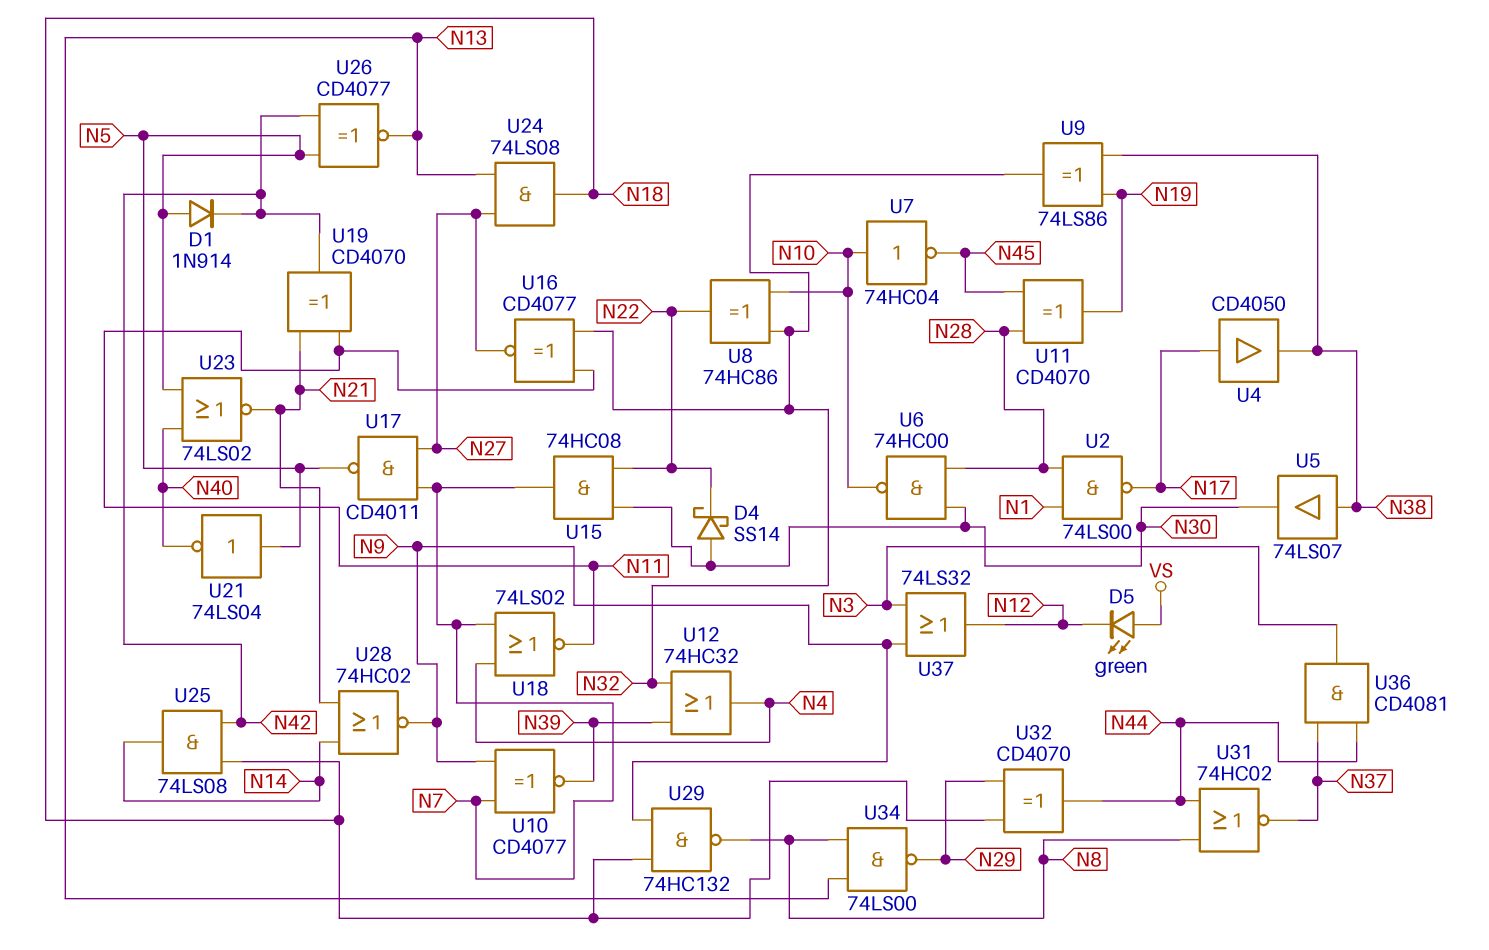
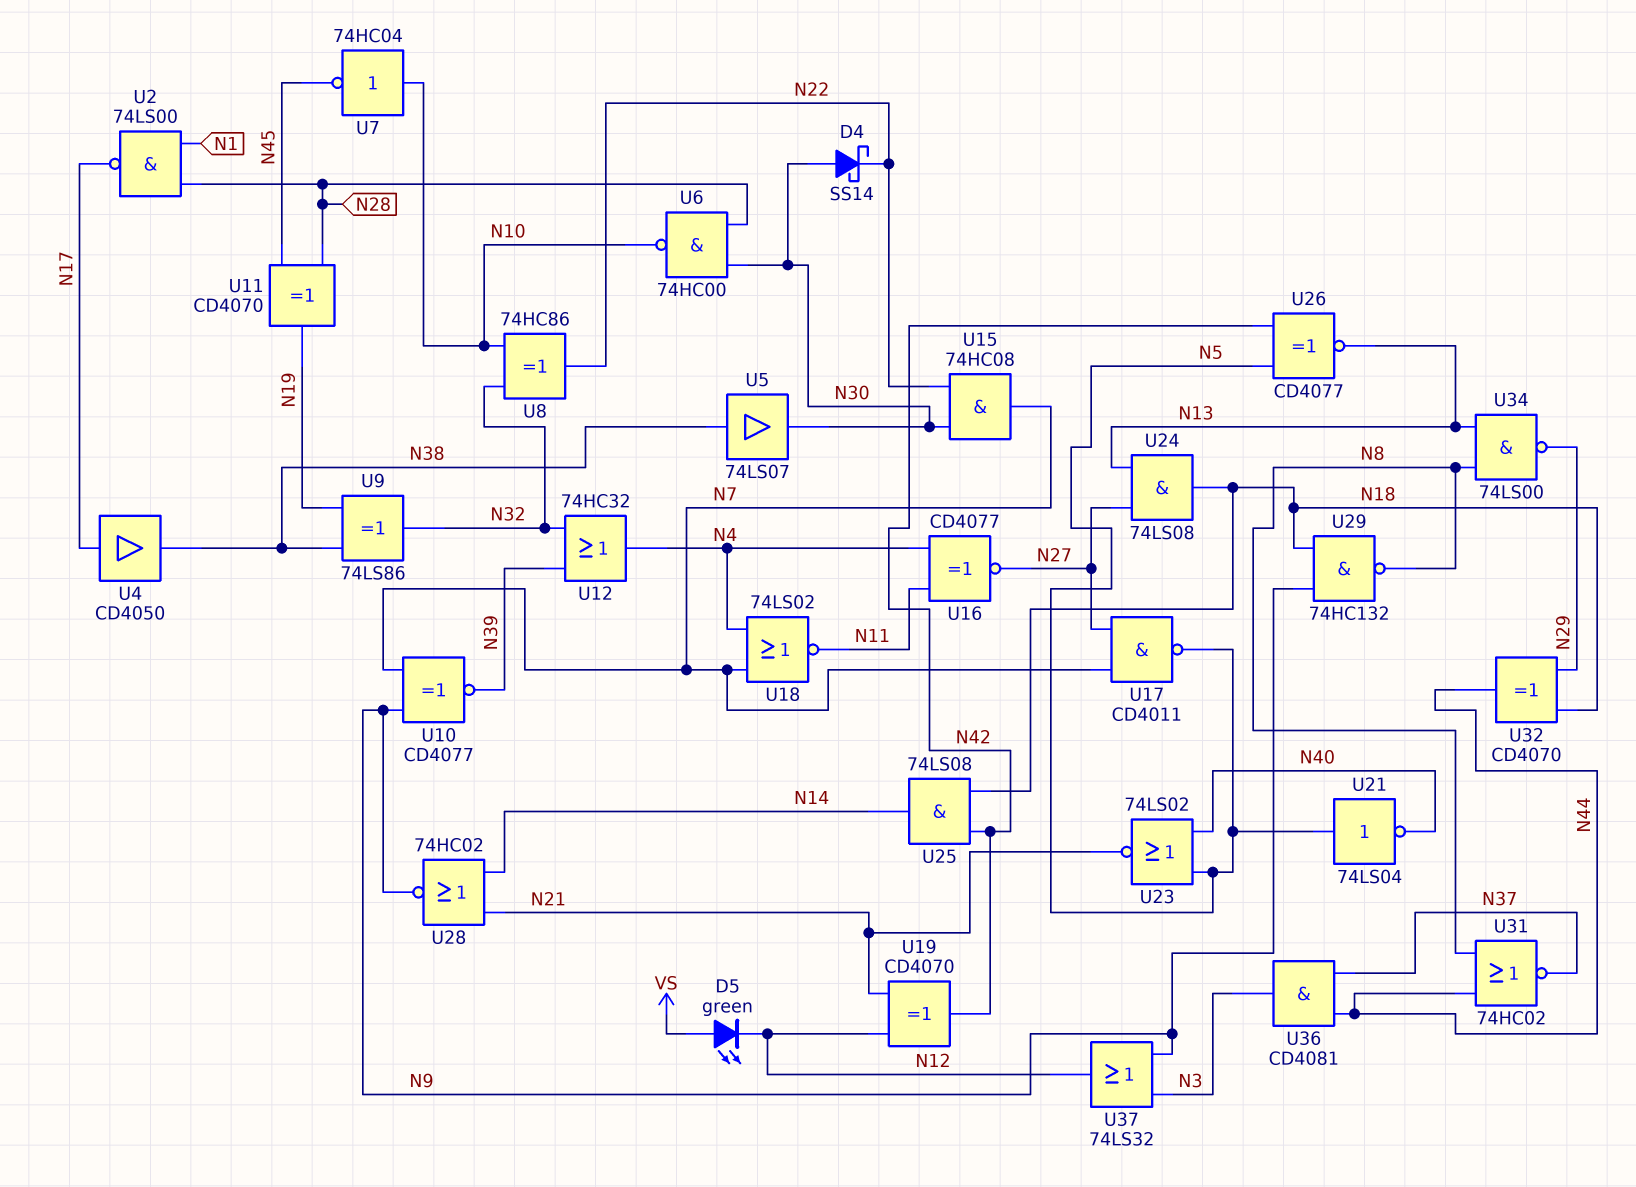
D1: diode 1N914 (A N5, K N42) -> none
U16: XNOR CD4077 (in N11, in N32, out N27) -> XNOR CD4077 (in N4, in N11, out N27)
U19: XOR CD4070 (in N11, in N21, out N42) -> XOR CD4070 (in N12, in N21, out N42)

